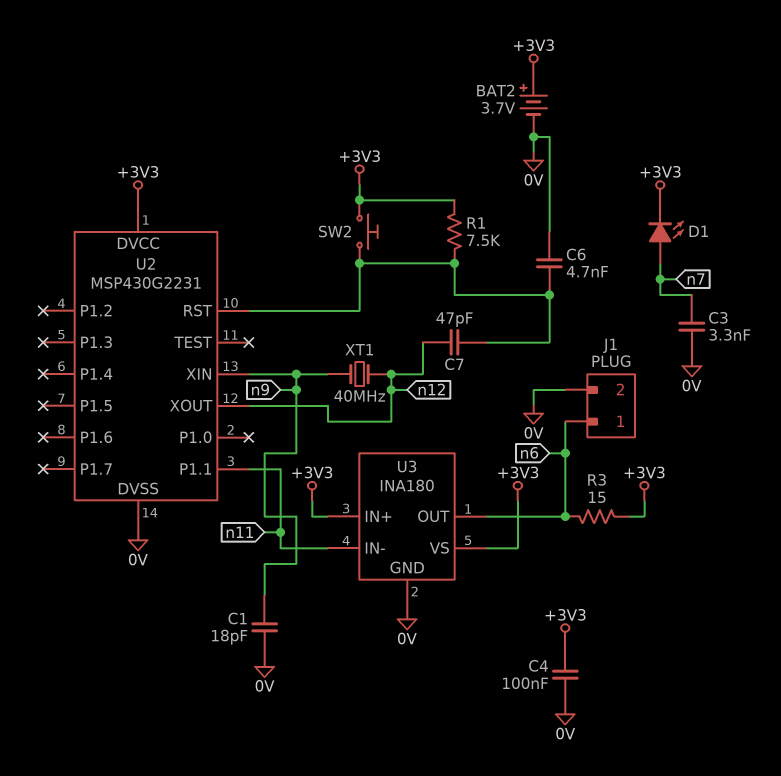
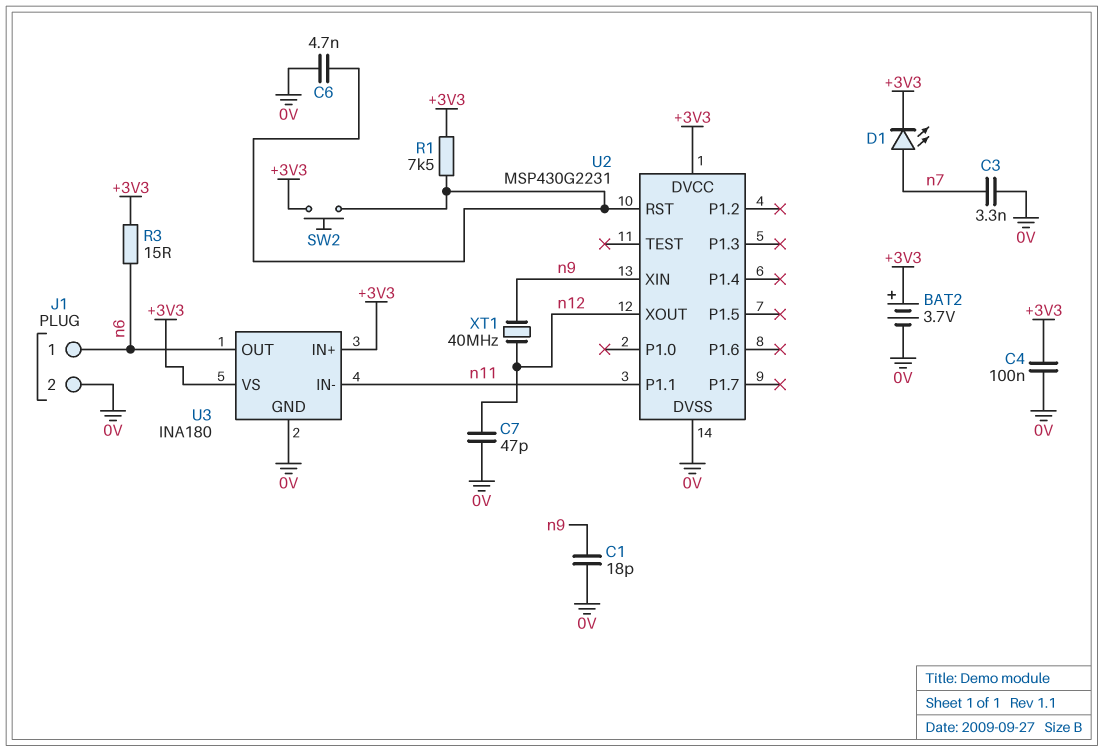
C7: 47pF (U2/RST, n12) -> 47pF (0V, n12)

